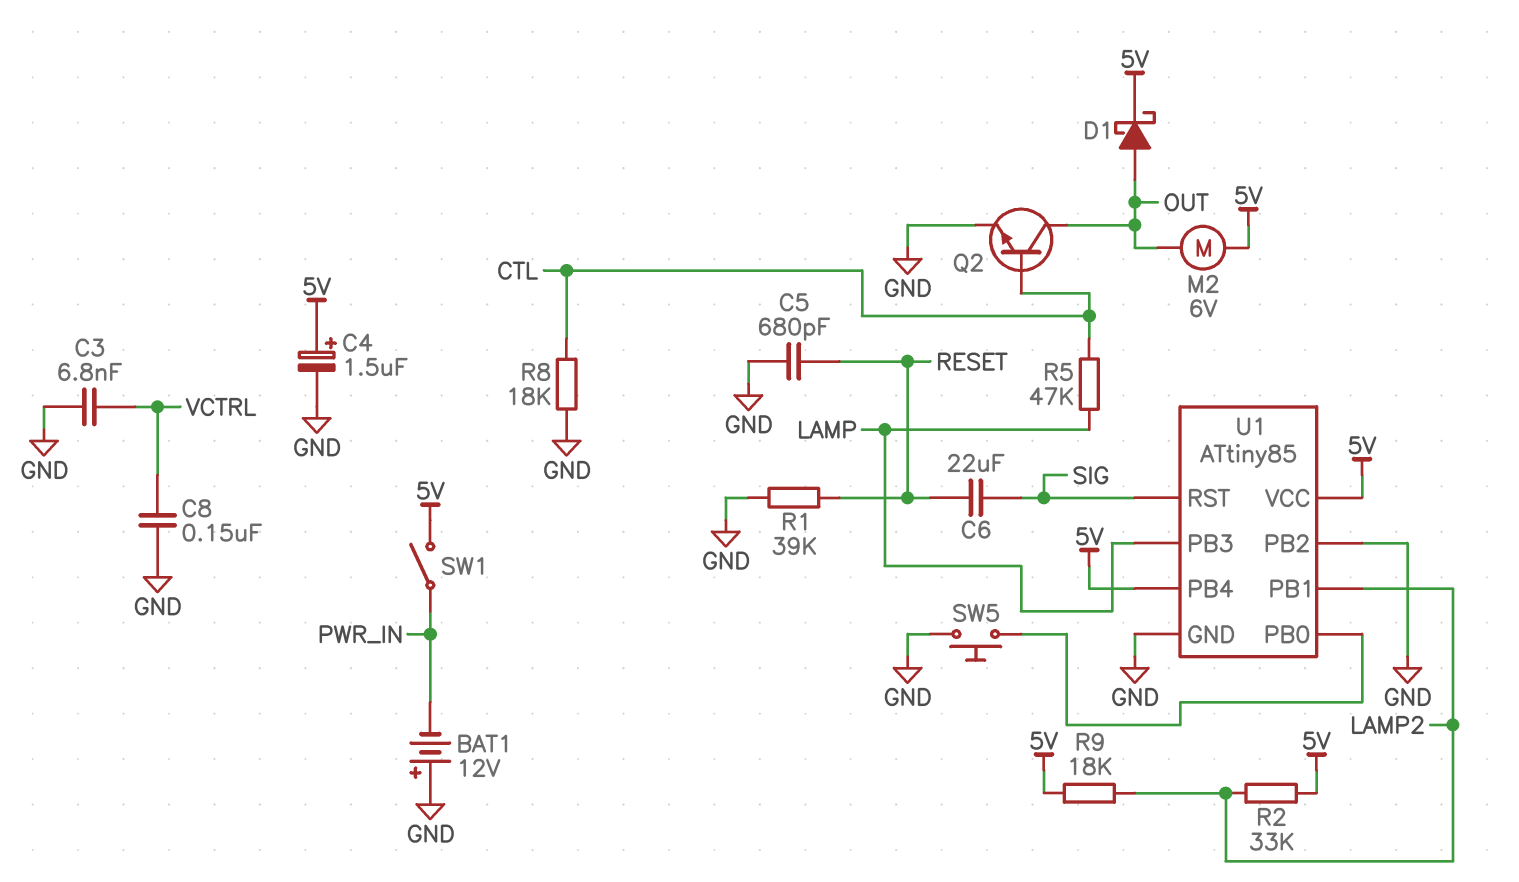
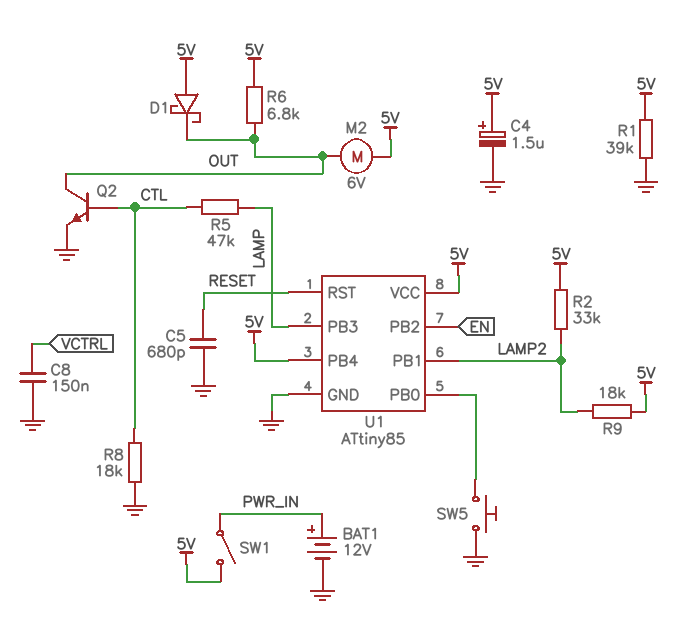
BAT1: 12V (plus GND, minus PWR_IN) -> 12V (plus PWR_IN, minus GND)
C3: 6.8nF (GND, VCTRL) -> none
C6: 22uF (RESET, SIG) -> none
D1: schottky (A OUT, K 5V) -> schottky (A 5V, K OUT)
R1: 39k (GND, RESET) -> 39k (5V, GND)
R6: none -> 6.8k (5V, OUT)
U1 pin PB2: GND -> EN
U1 pin RST: SIG -> RESET

